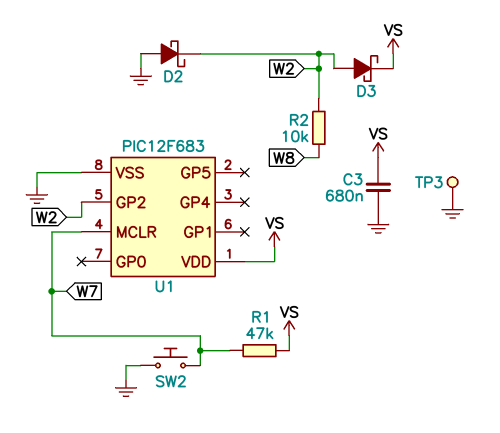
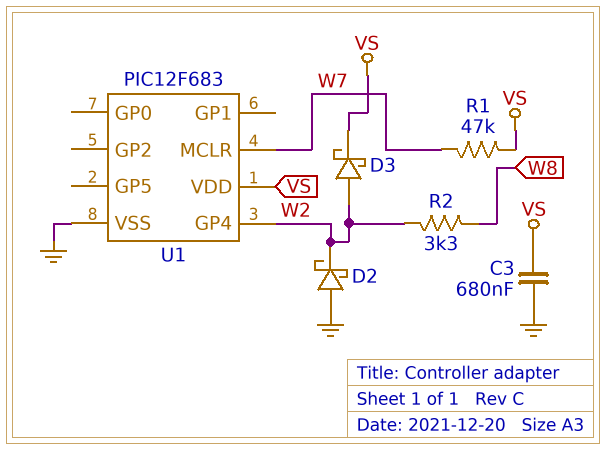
R2: 10k (W2, W8) -> 3.3k (W2, W8)
SW2: button (GND, W7) -> none
TP3: test point (GND) -> none
U1 pin GP2: W2 -> none
U1 pin GP4: none -> W2

